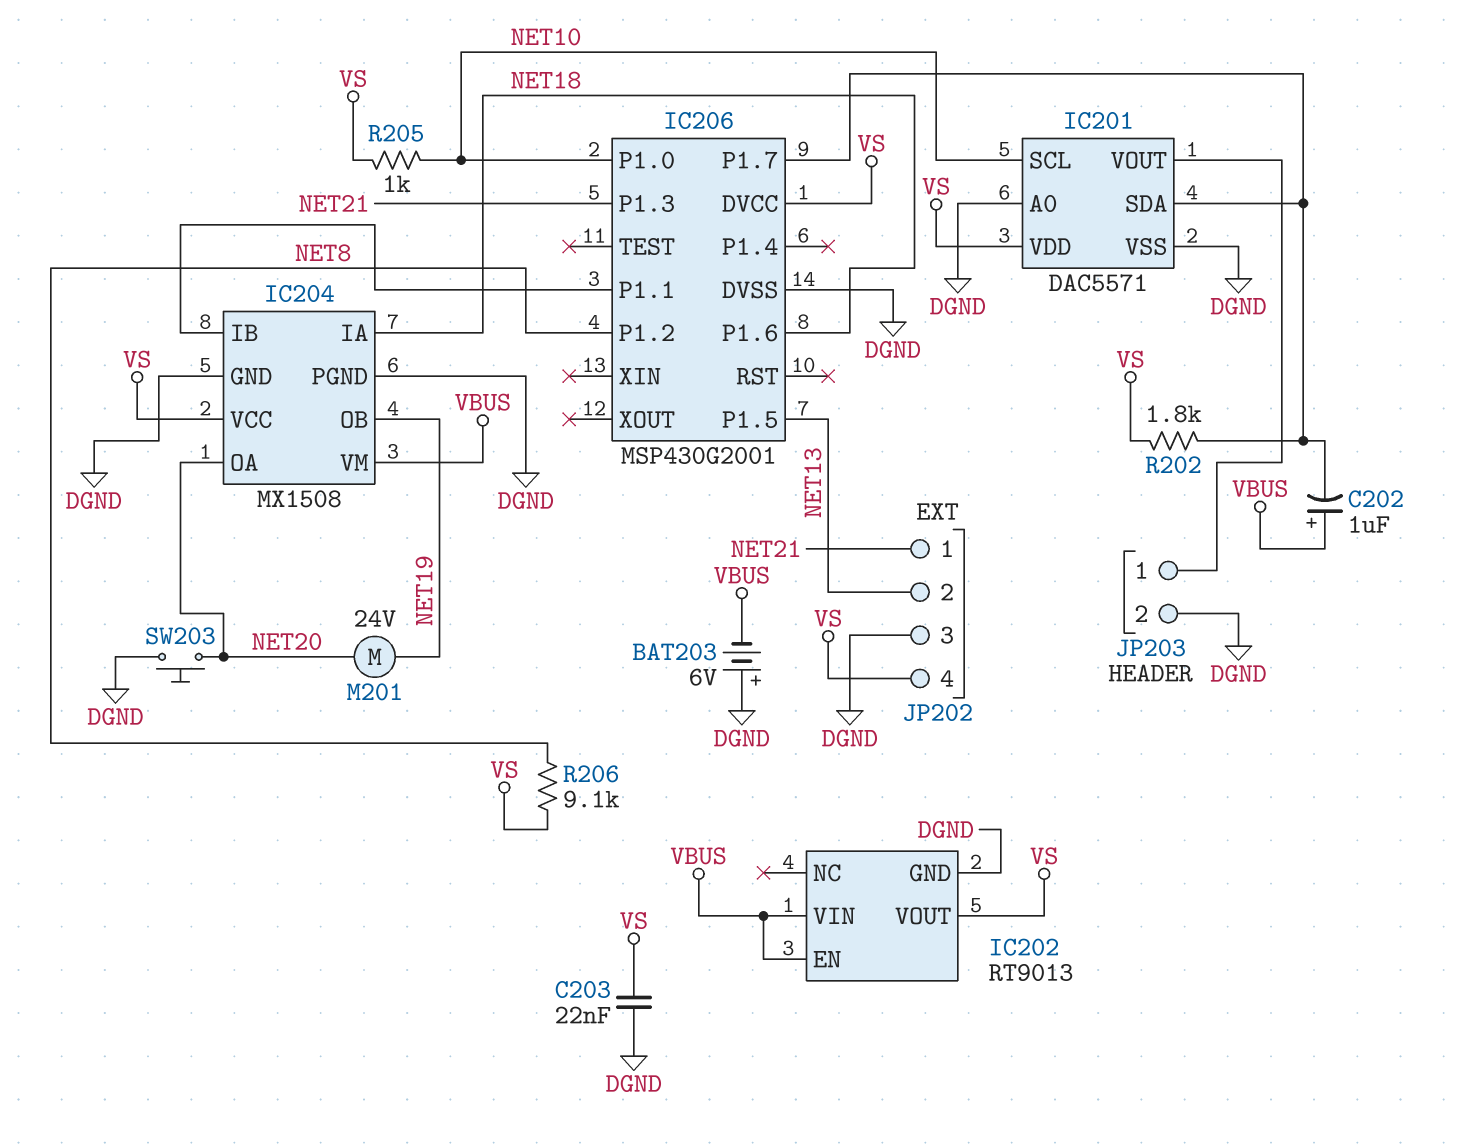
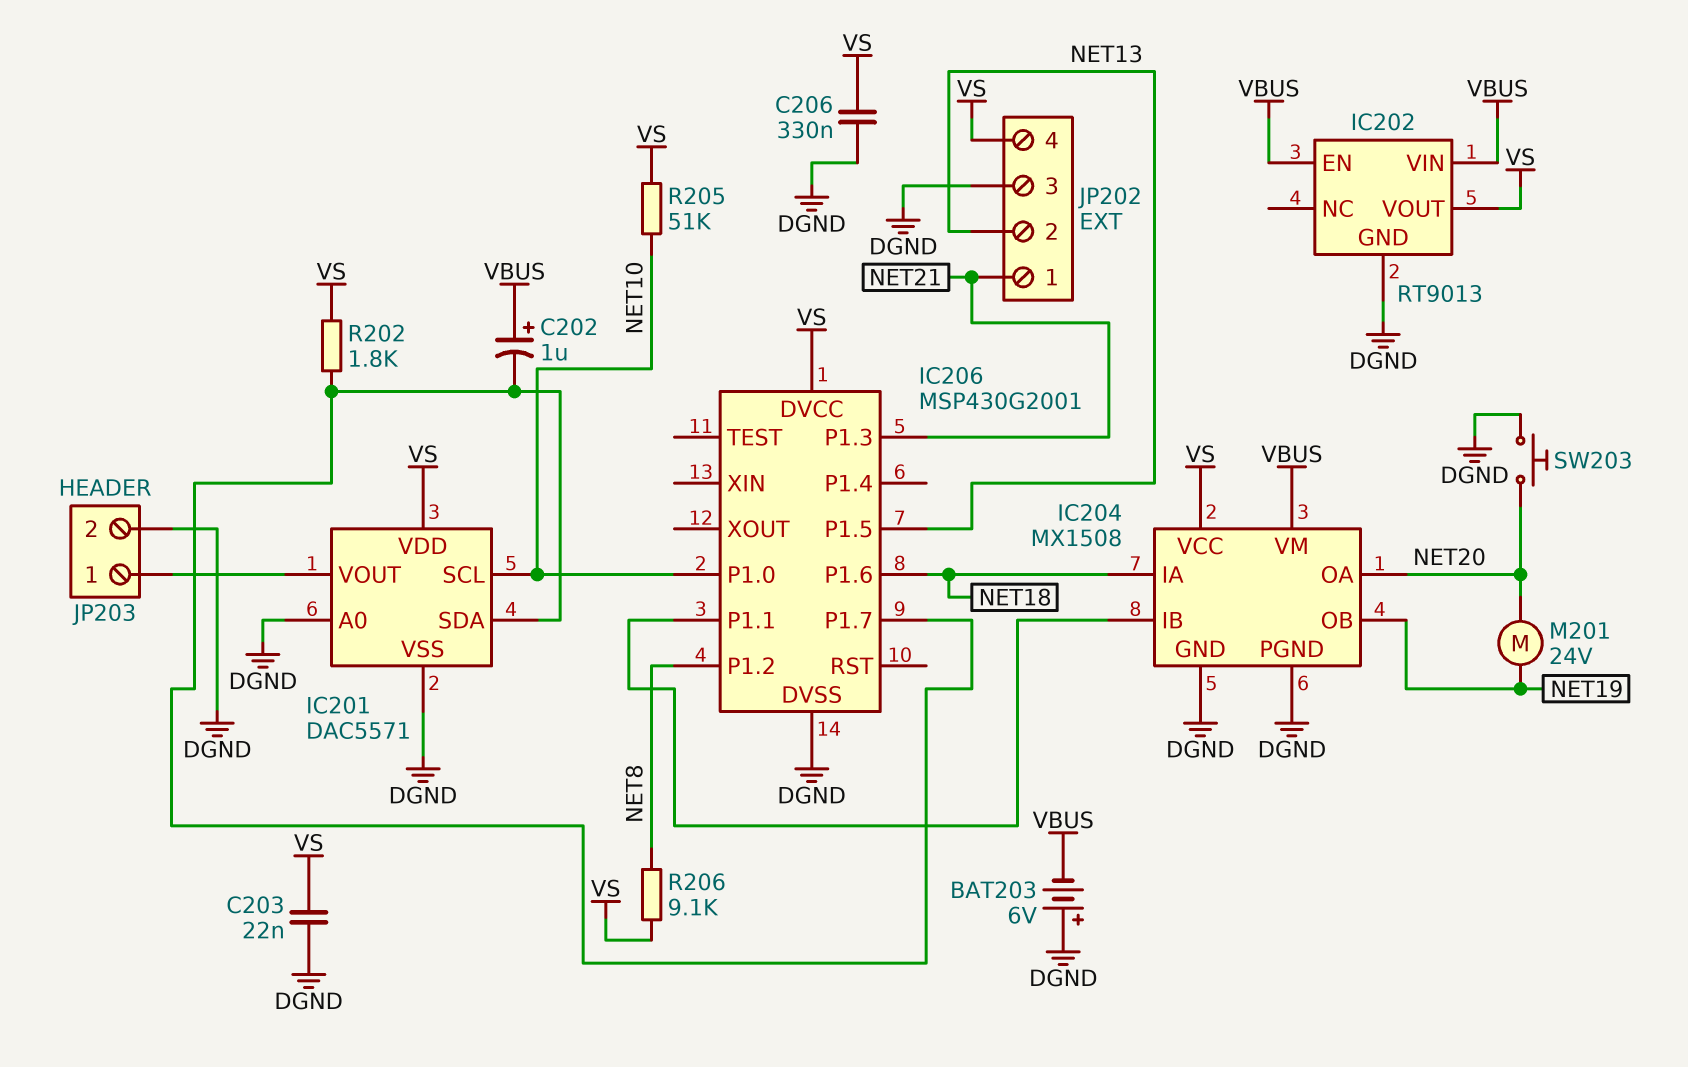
C206: none -> 330nF (DGND, VS)
R205: 1k (NET10, VS) -> 51k (NET10, VS)

